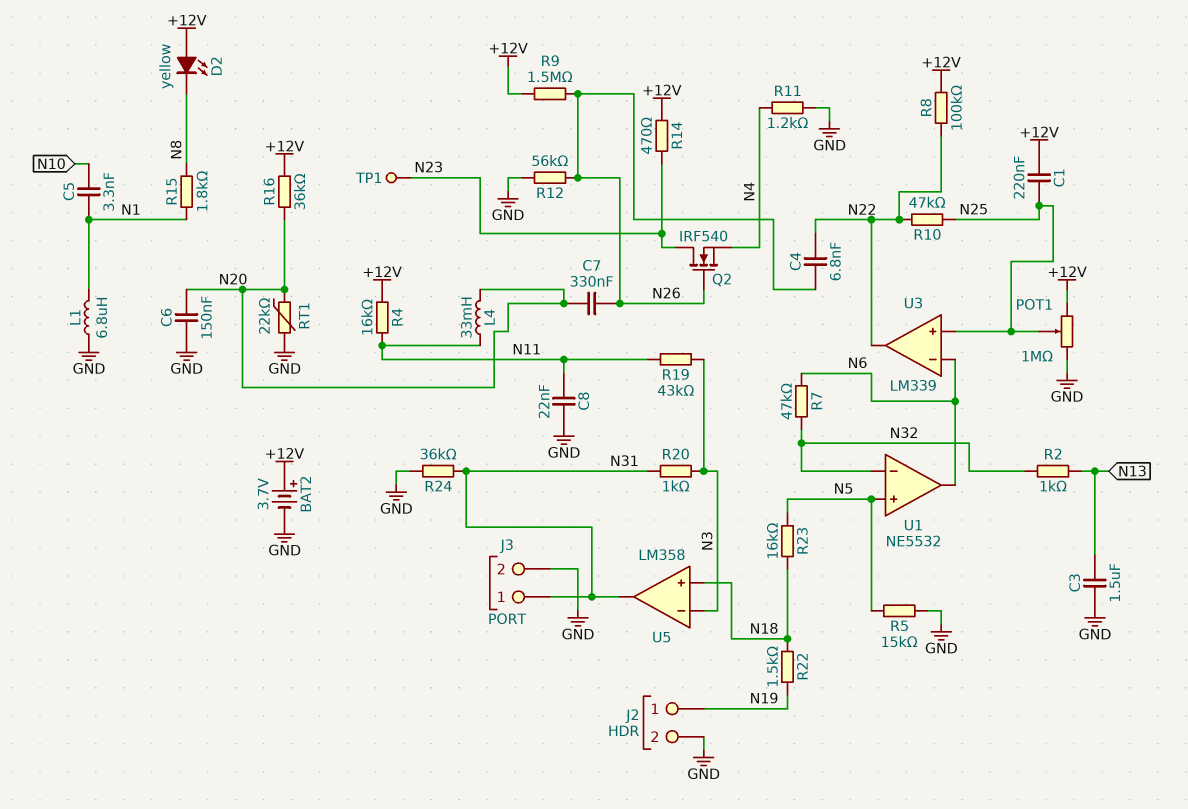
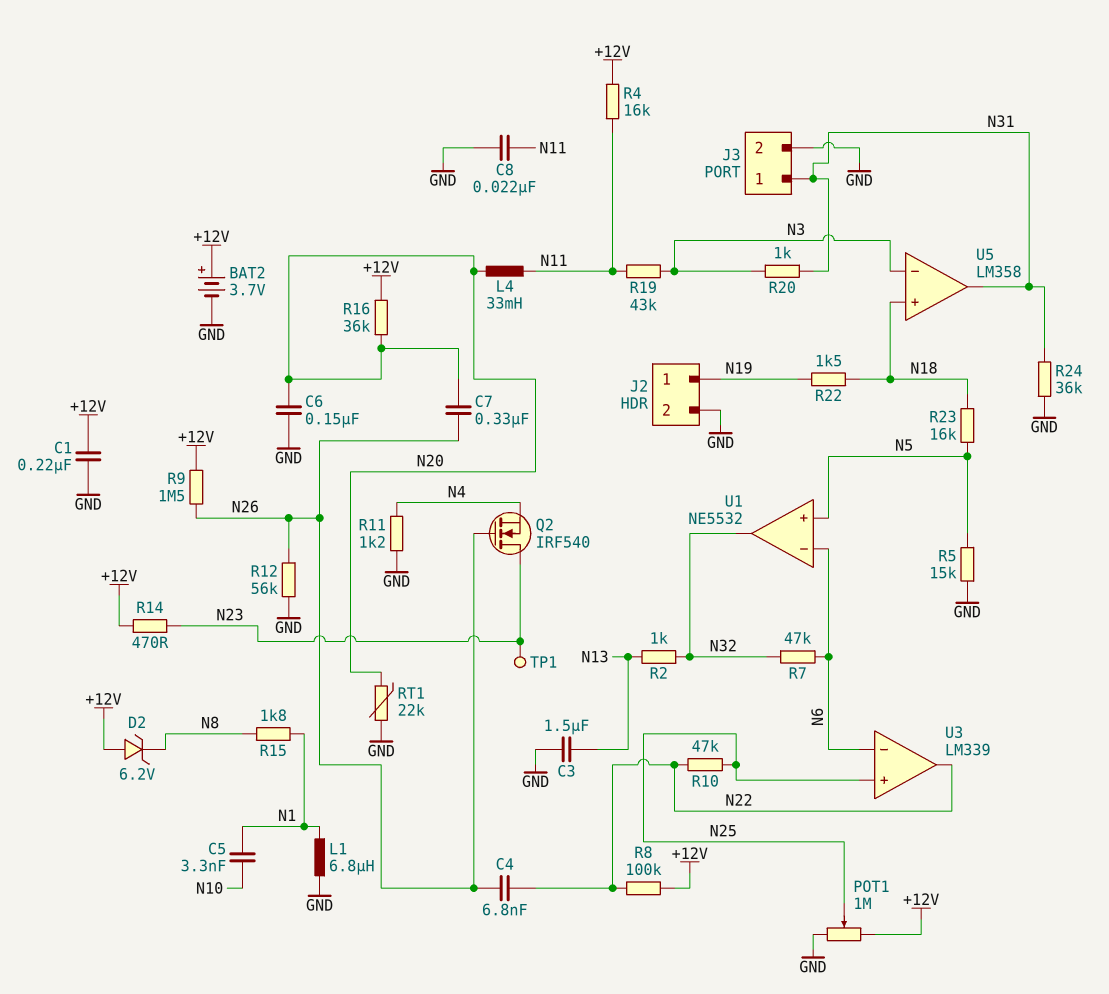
C1: 220nF (+12V, N25) -> 220nF (+12V, GND)
D2: LED yellow (A +12V, K N8) -> zener 6.2V (A +12V, K N8)
U1 pin in-: N32 -> N6
U1 pin out: N6 -> N32

